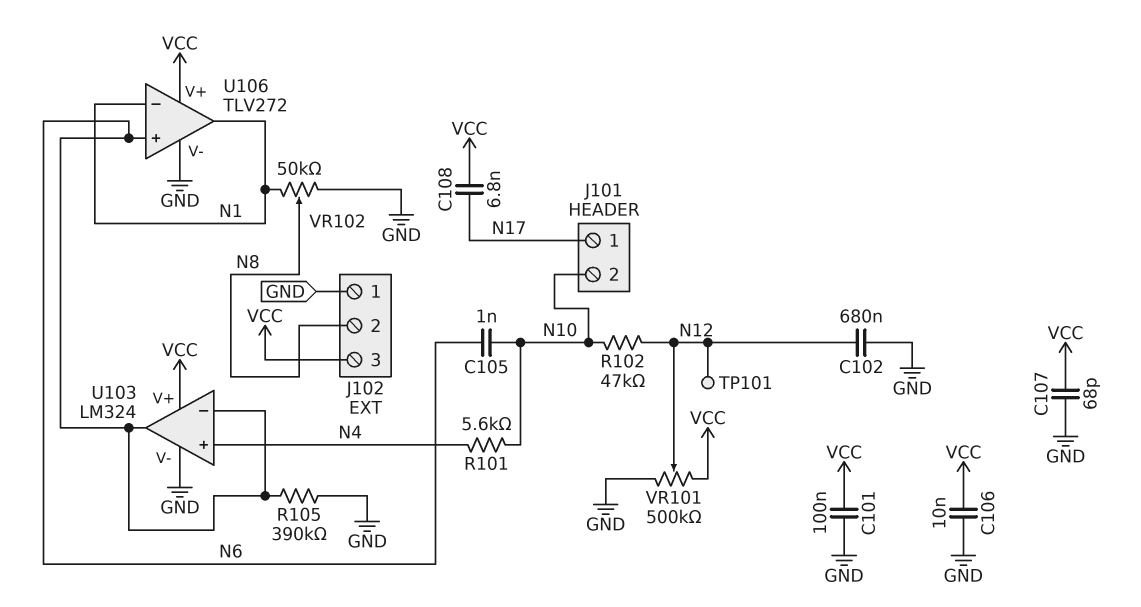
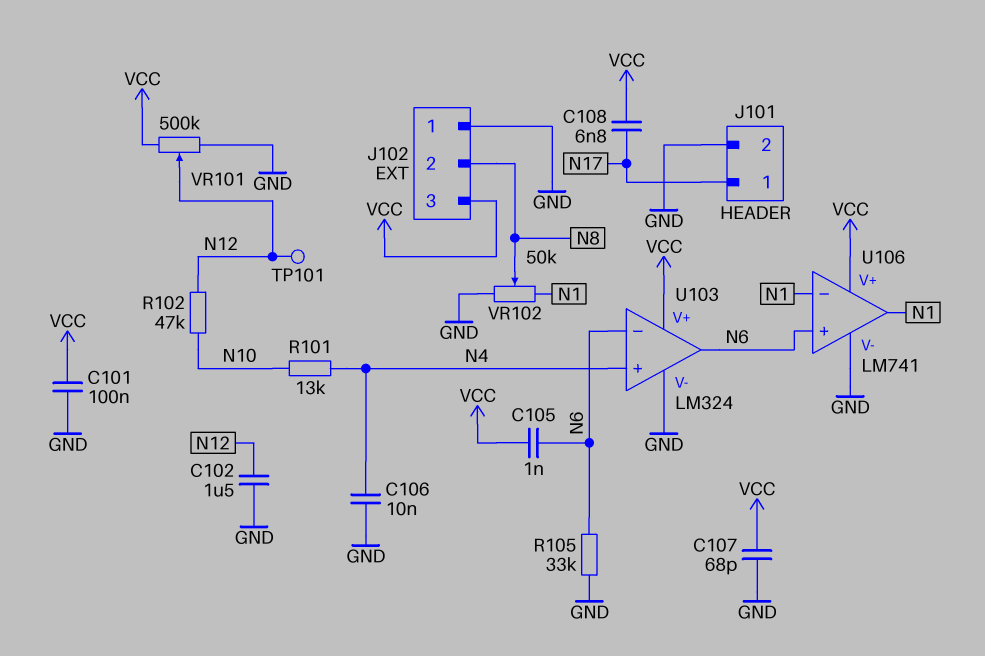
C102: 680nF (GND, N12) -> 1.5uF (GND, N12)
C105: 1nF (N6, N10) -> 1nF (N6, VCC)
C106: 10nF (GND, VCC) -> 10nF (GND, N4)
J101 pin 2: N10 -> GND
R101: 5.6k (N4, N10) -> 13k (N4, N10)
R105: 390k (GND, N6) -> 33k (GND, N6)
U106: TLV272 -> LM741

